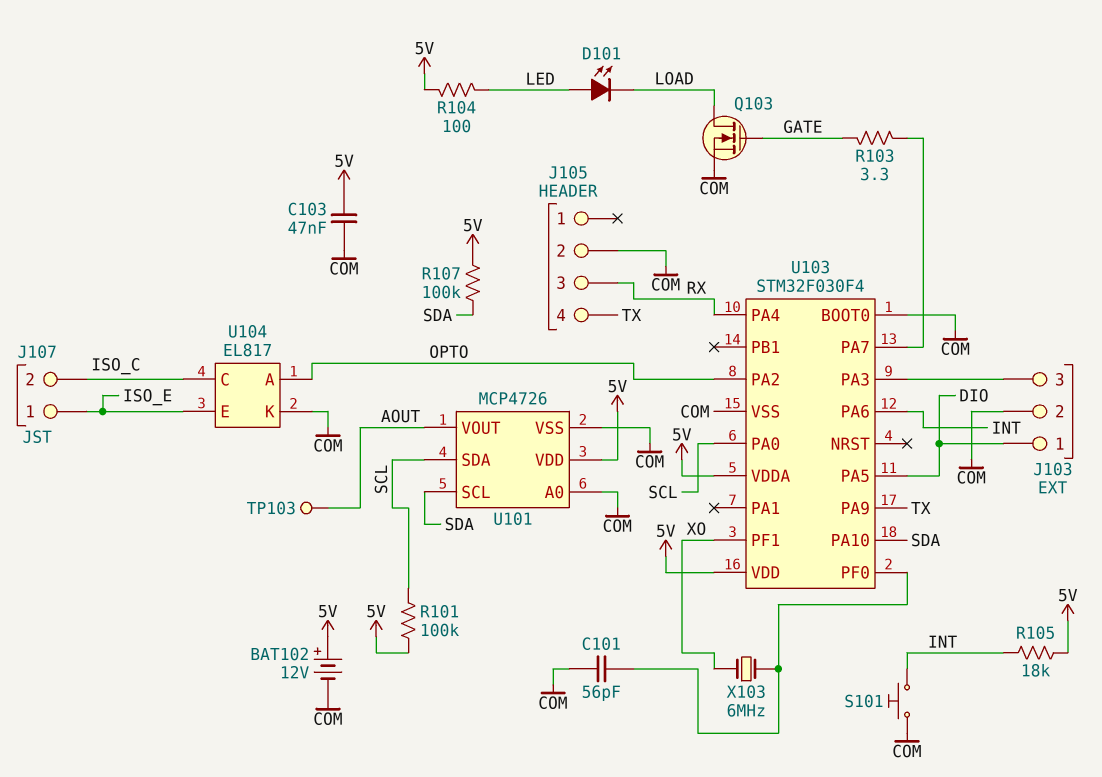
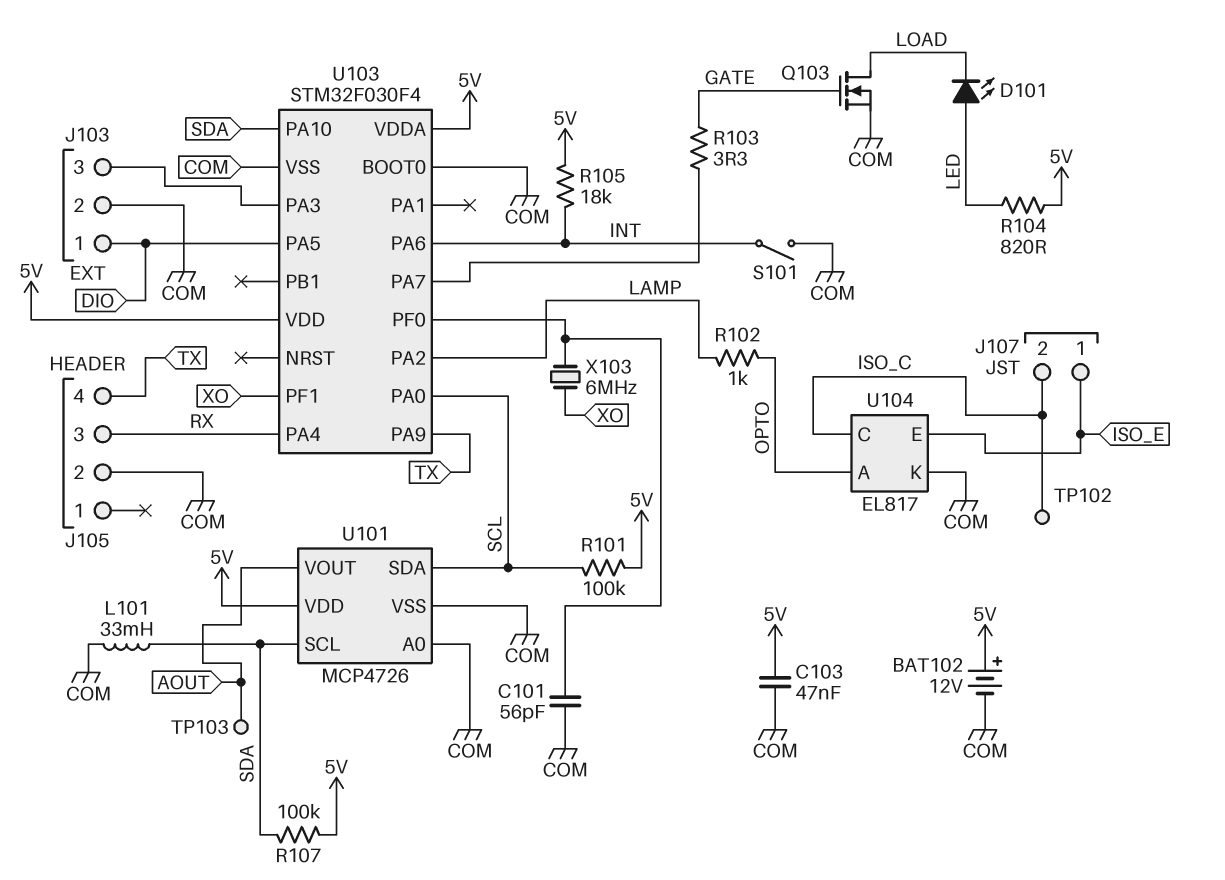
L101: none -> 33mH (COM, SDA)
R102: none -> 1k (LAMP, OPTO)
R104: 100 (5V, LED) -> 820 (5V, LED)
S101: button (COM, INT) -> switch (COM, INT)
TP102: none -> test point (ISO_C)
U103 pin PA2: OPTO -> LAMP

